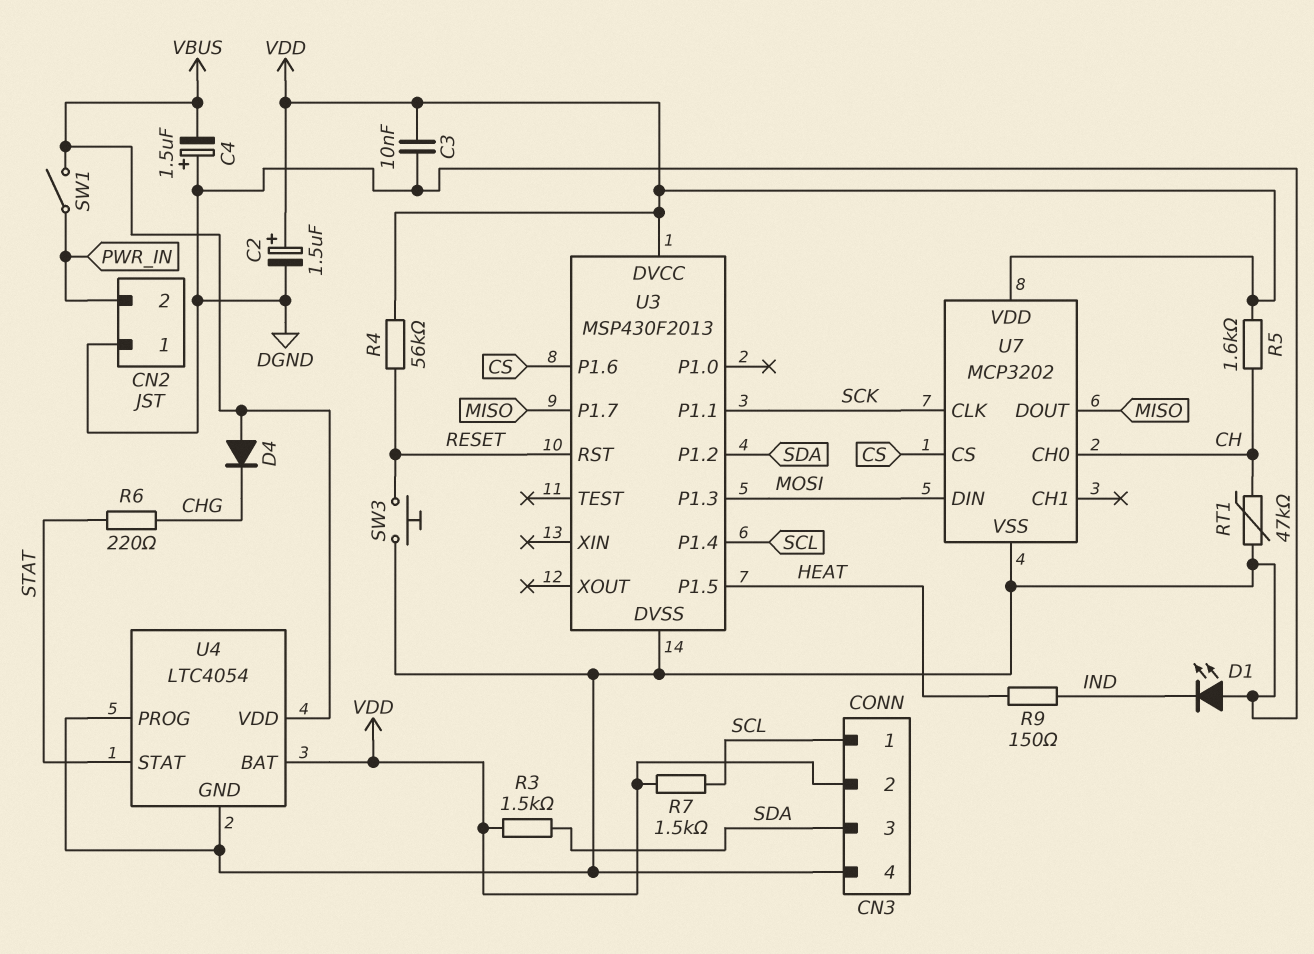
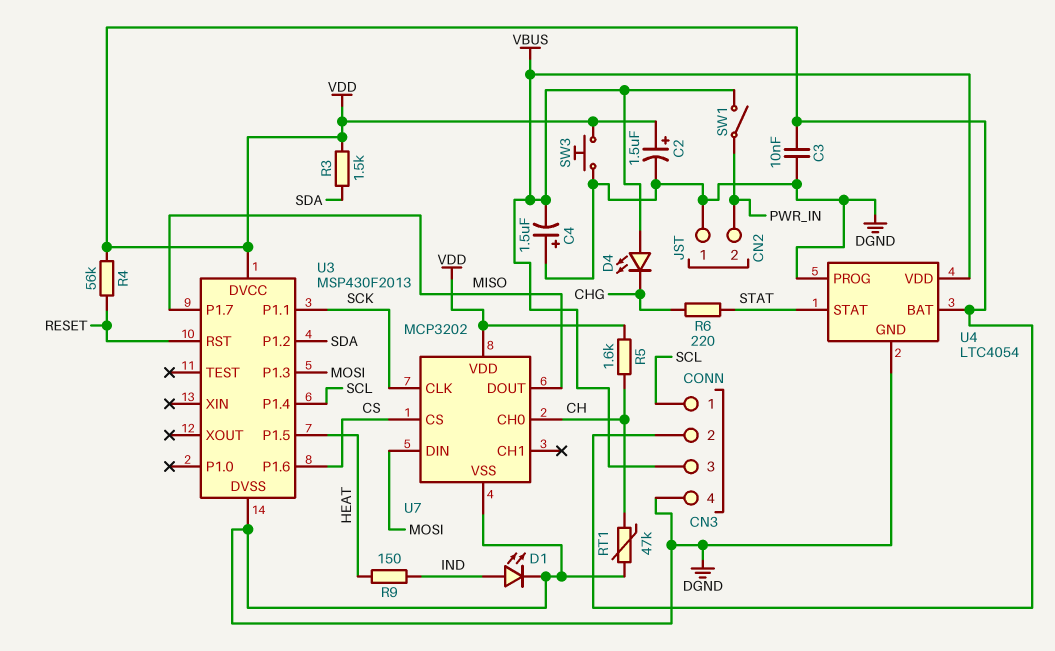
CN3 pin 3: SDA -> VBUS
D1: LED (A DGND, K IND) -> LED (A IND, K DGND)
D4: diode (A VBUS, K CHG) -> LED (A VBUS, K CHG)
R7: 1.5k (SCL, VDD) -> none
SW3: button (DGND, RESET) -> button (DGND, VDD)

